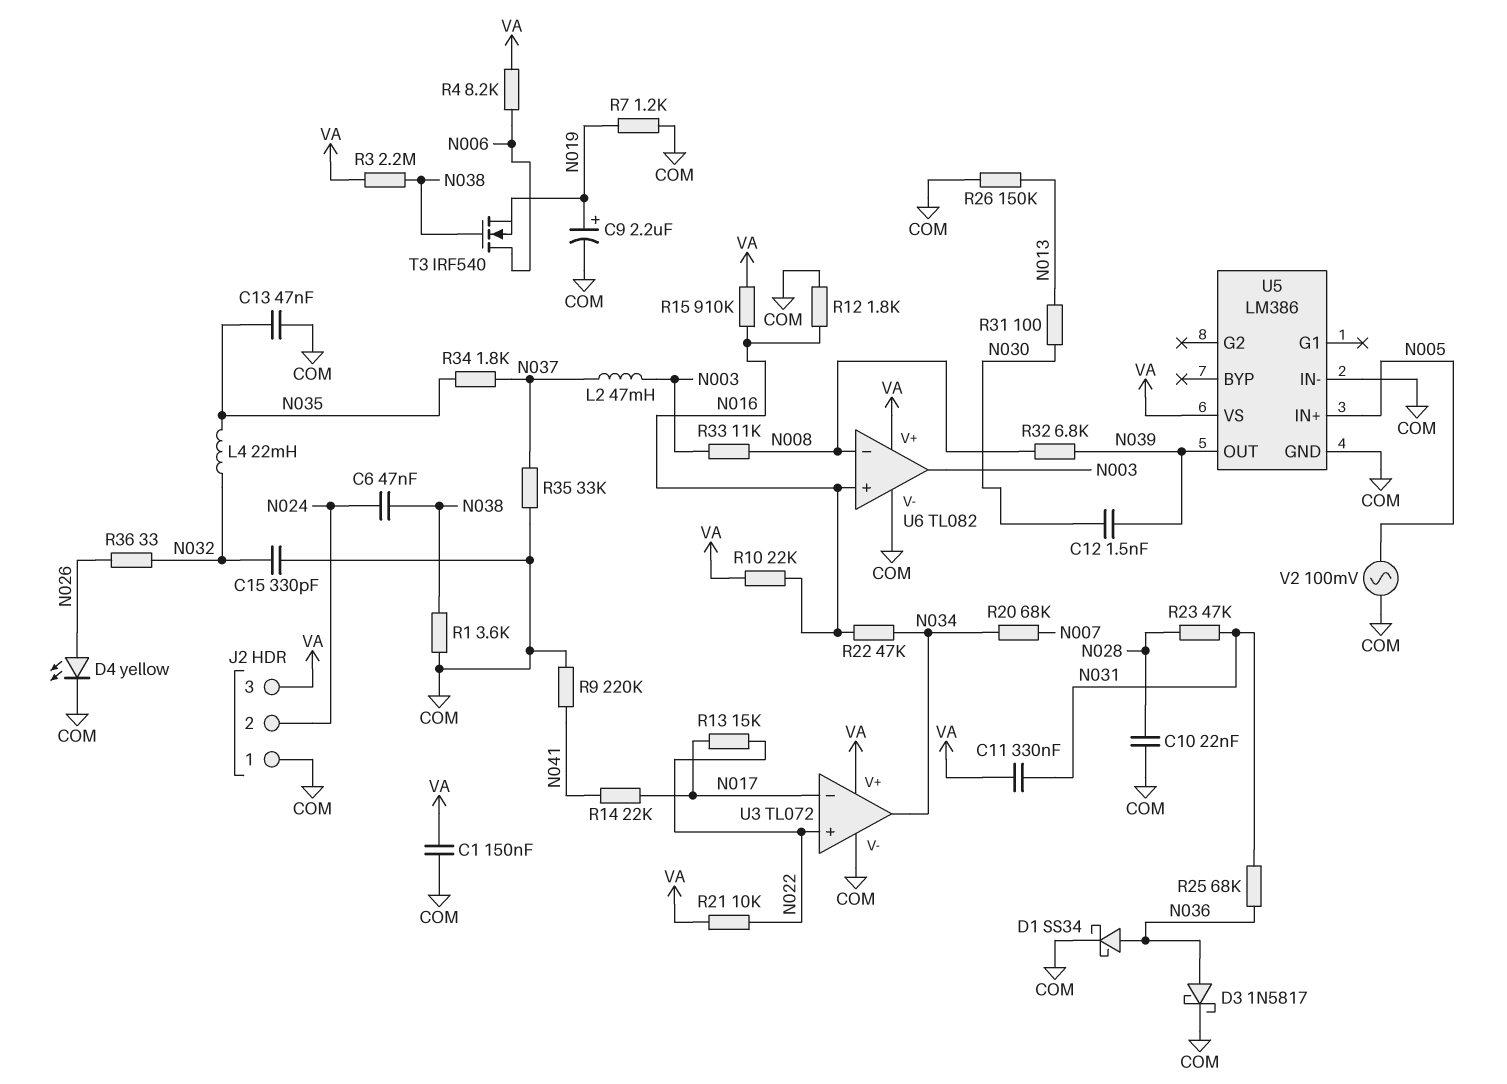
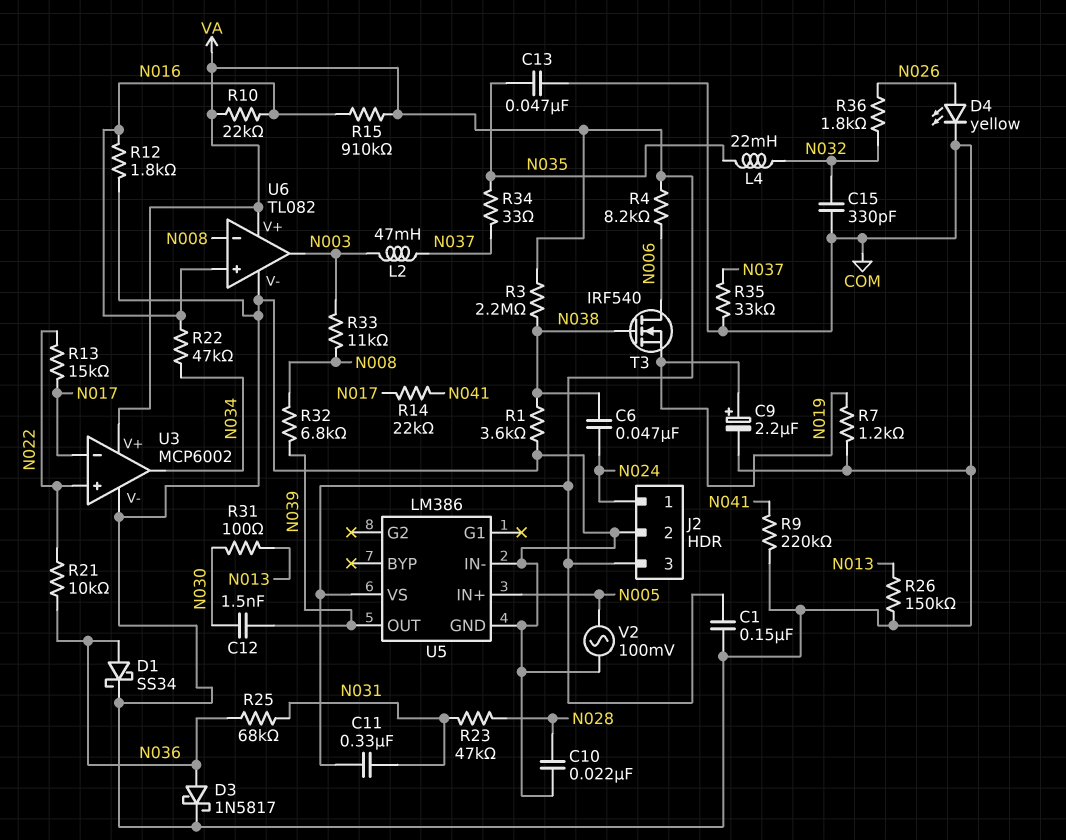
J2 pin 1: COM -> N024
J2 pin 2: N024 -> COM
R20: 68k (N007, N034) -> none
R21: 10k (N022, VA) -> 10k (N022, N036)
R34: 1.8k (N035, N037) -> 33 (N035, N037)
R36: 33 (N026, N032) -> 1.8k (N026, N032)
U3: TL072 -> MCP6002

